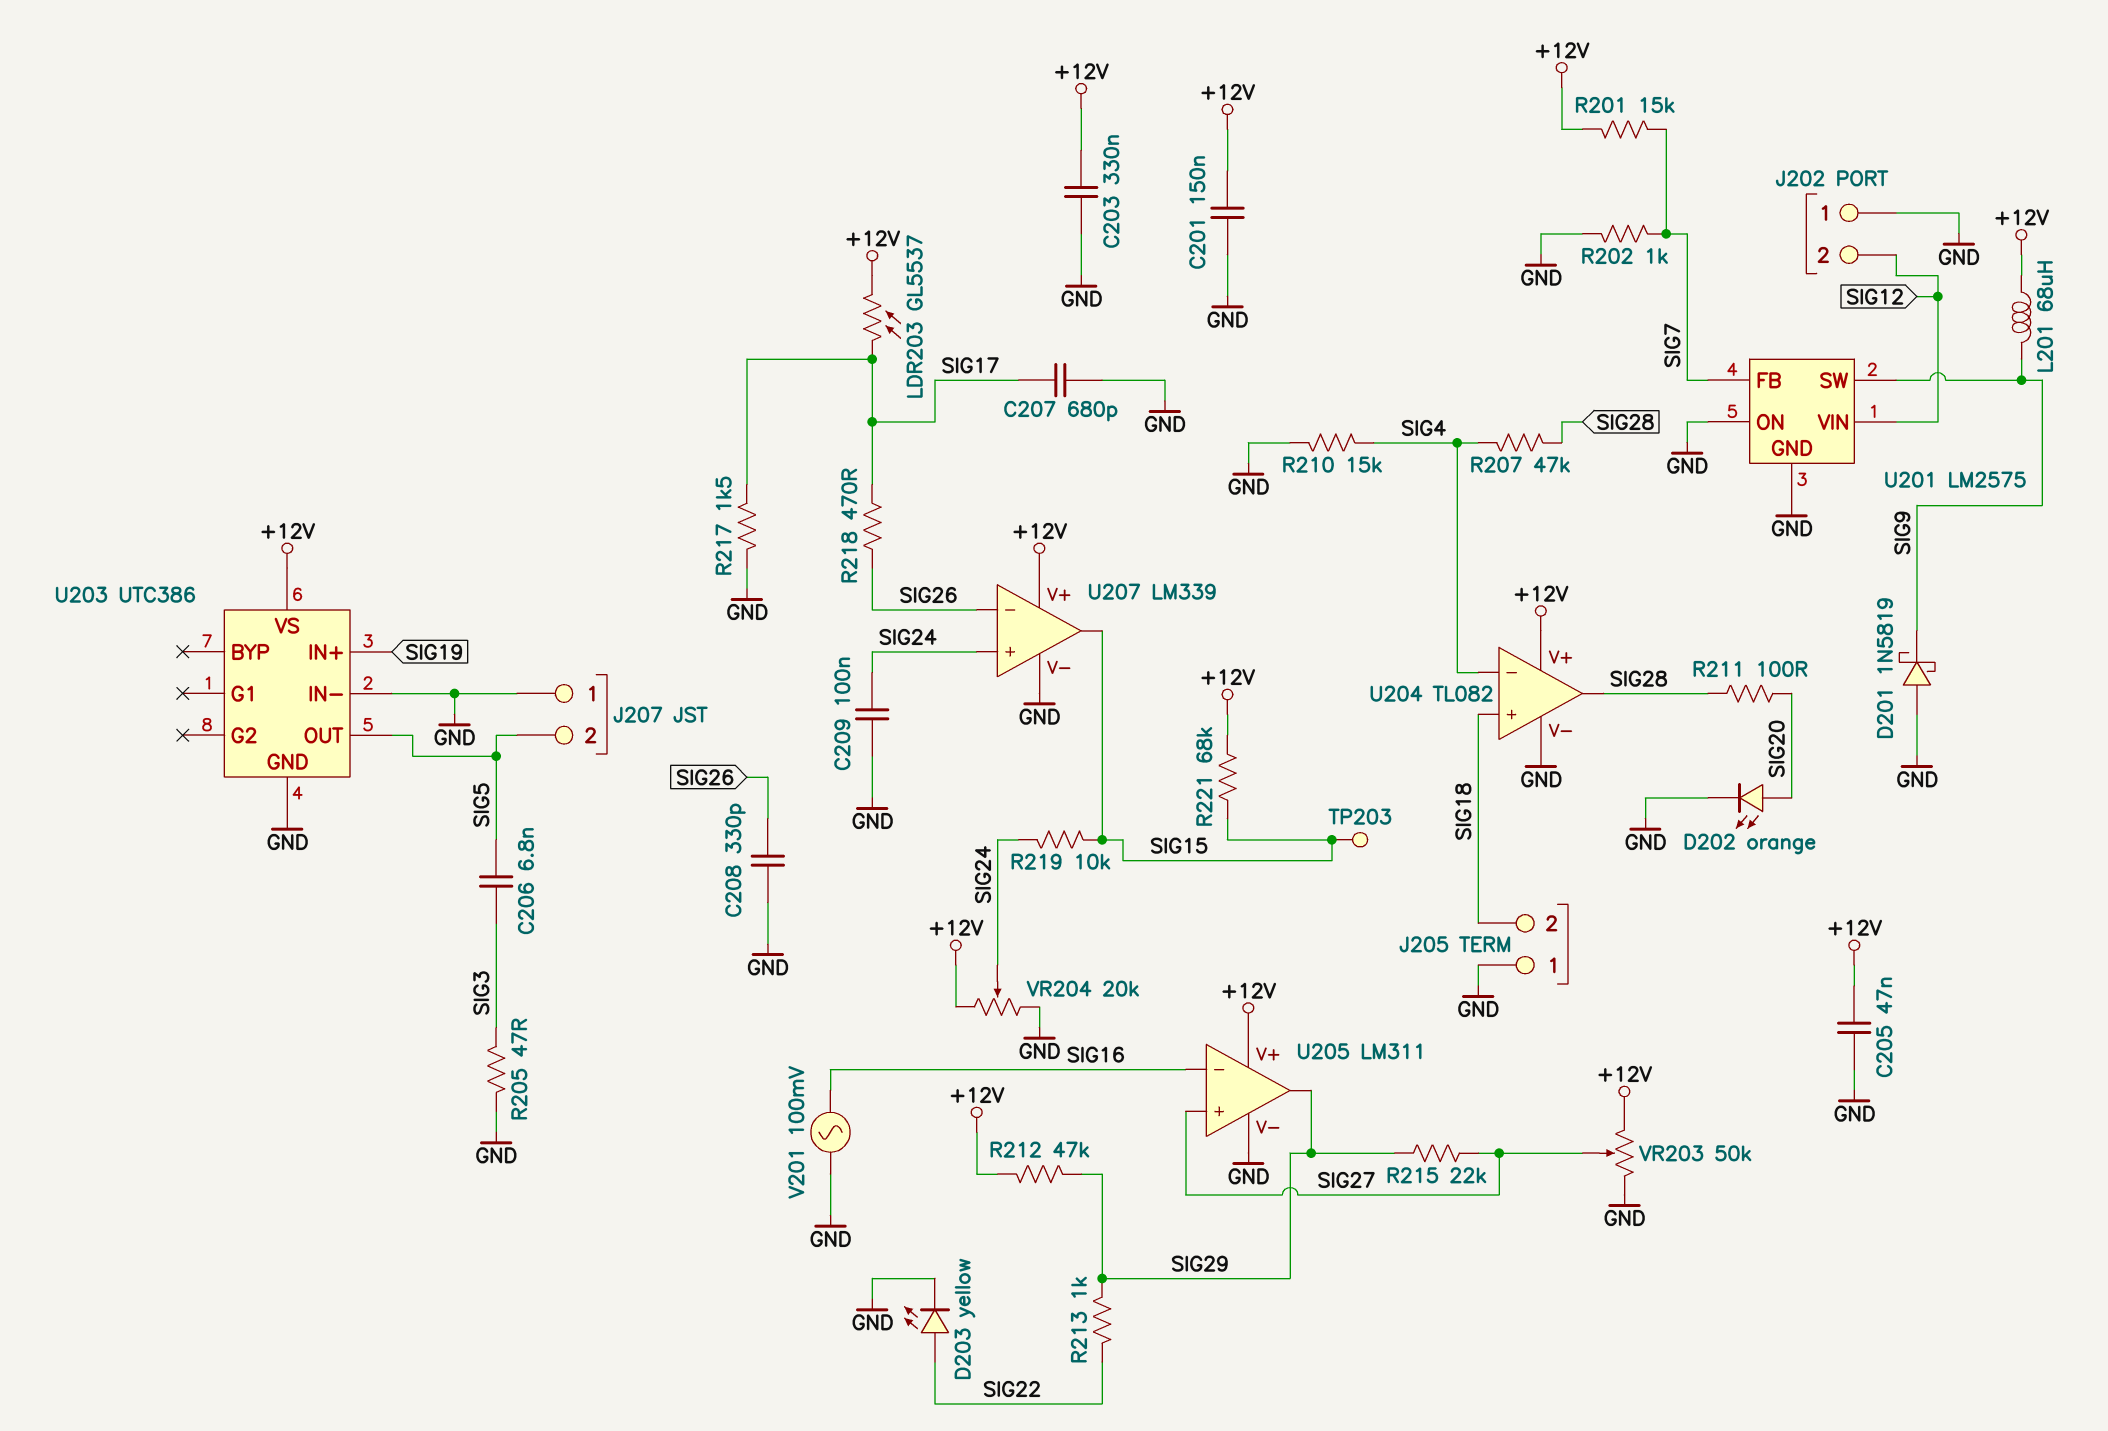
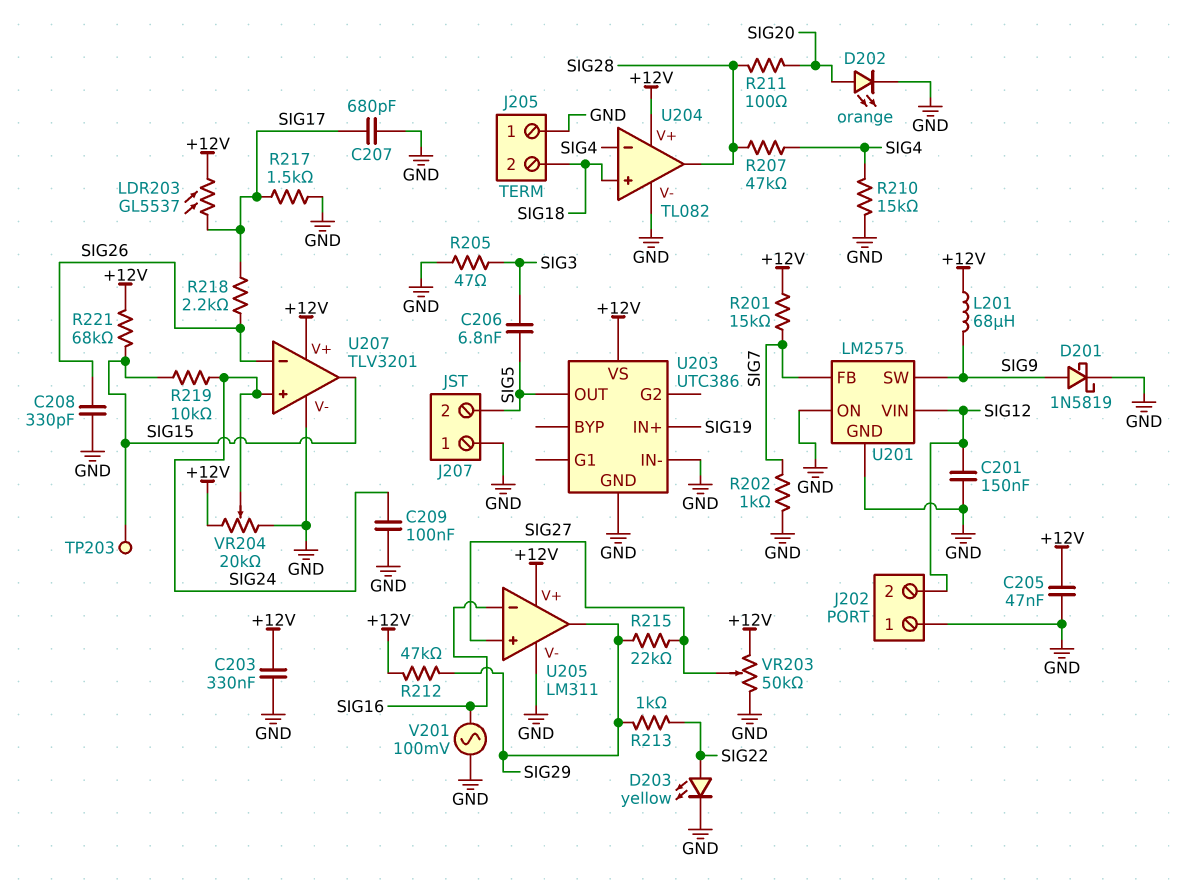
C201: 150nF (+12V, GND) -> 150nF (GND, SIG12)
D201: schottky 1N5819 (A GND, K SIG9) -> schottky 1N5819 (A SIG9, K GND)
R218: 470 (SIG17, SIG26) -> 2.2k (SIG17, SIG26)
U207: LM339 -> TLV3201

